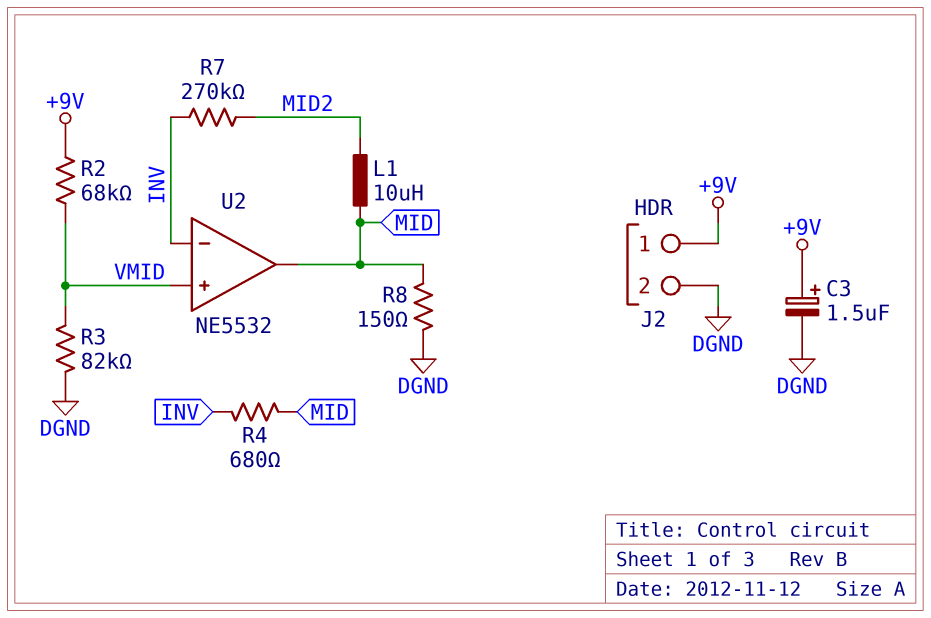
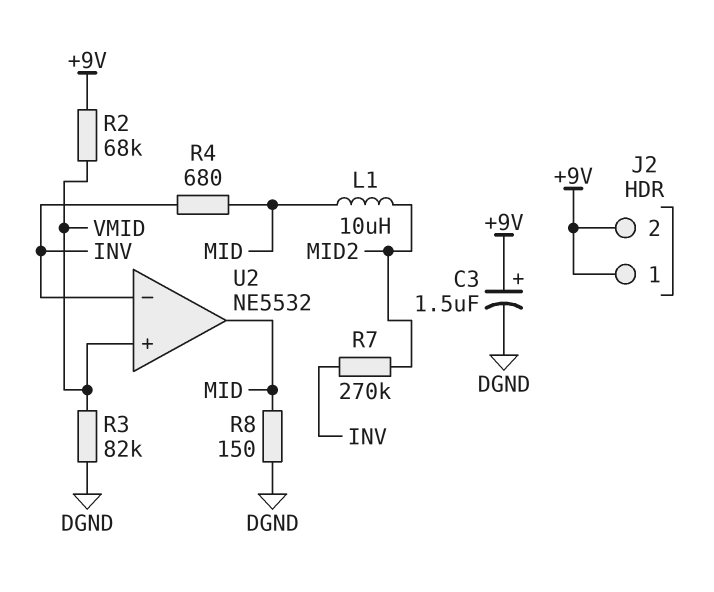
J2 pin 2: DGND -> +9V

